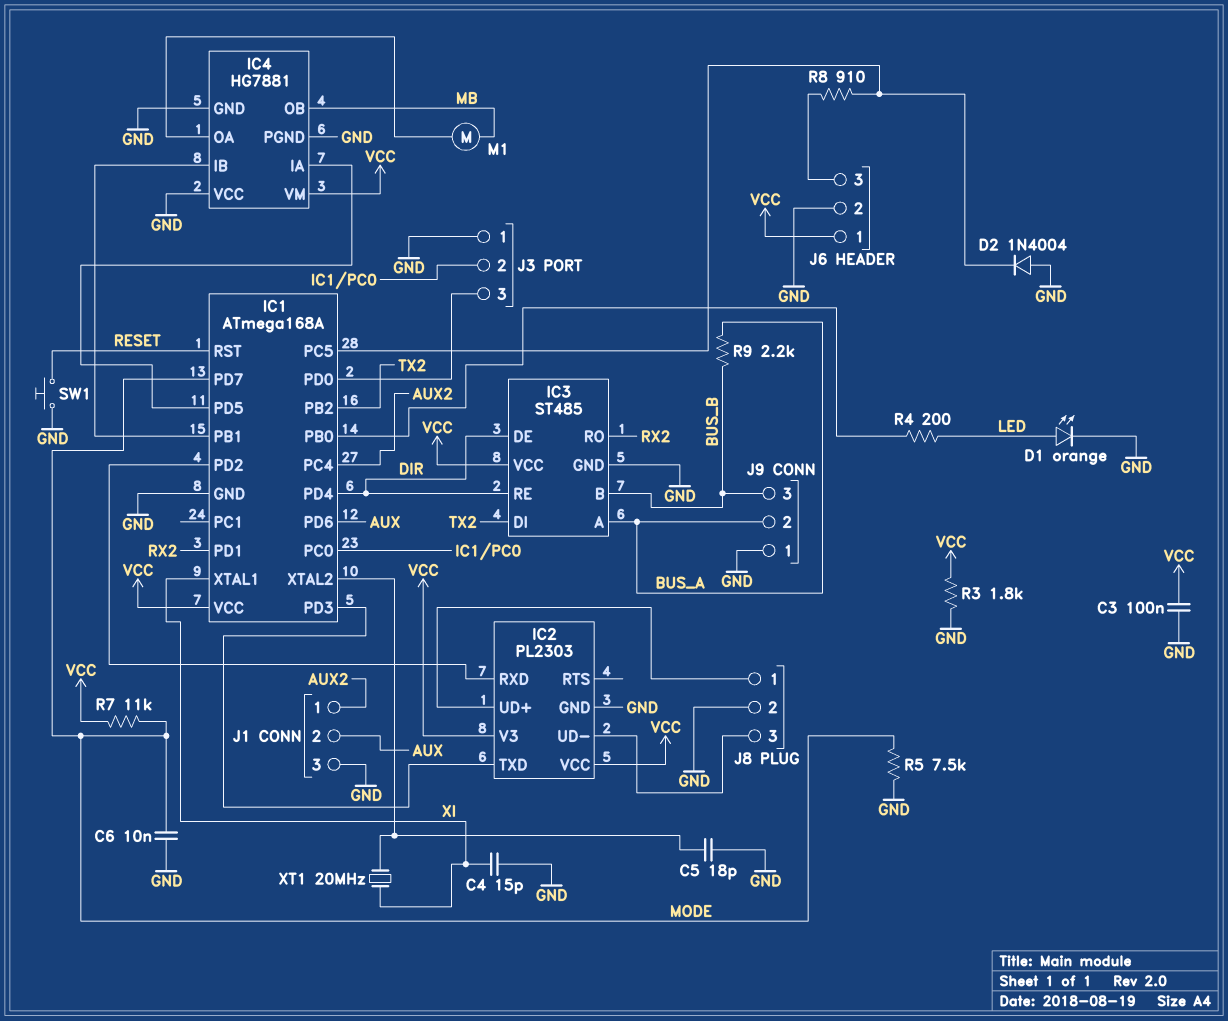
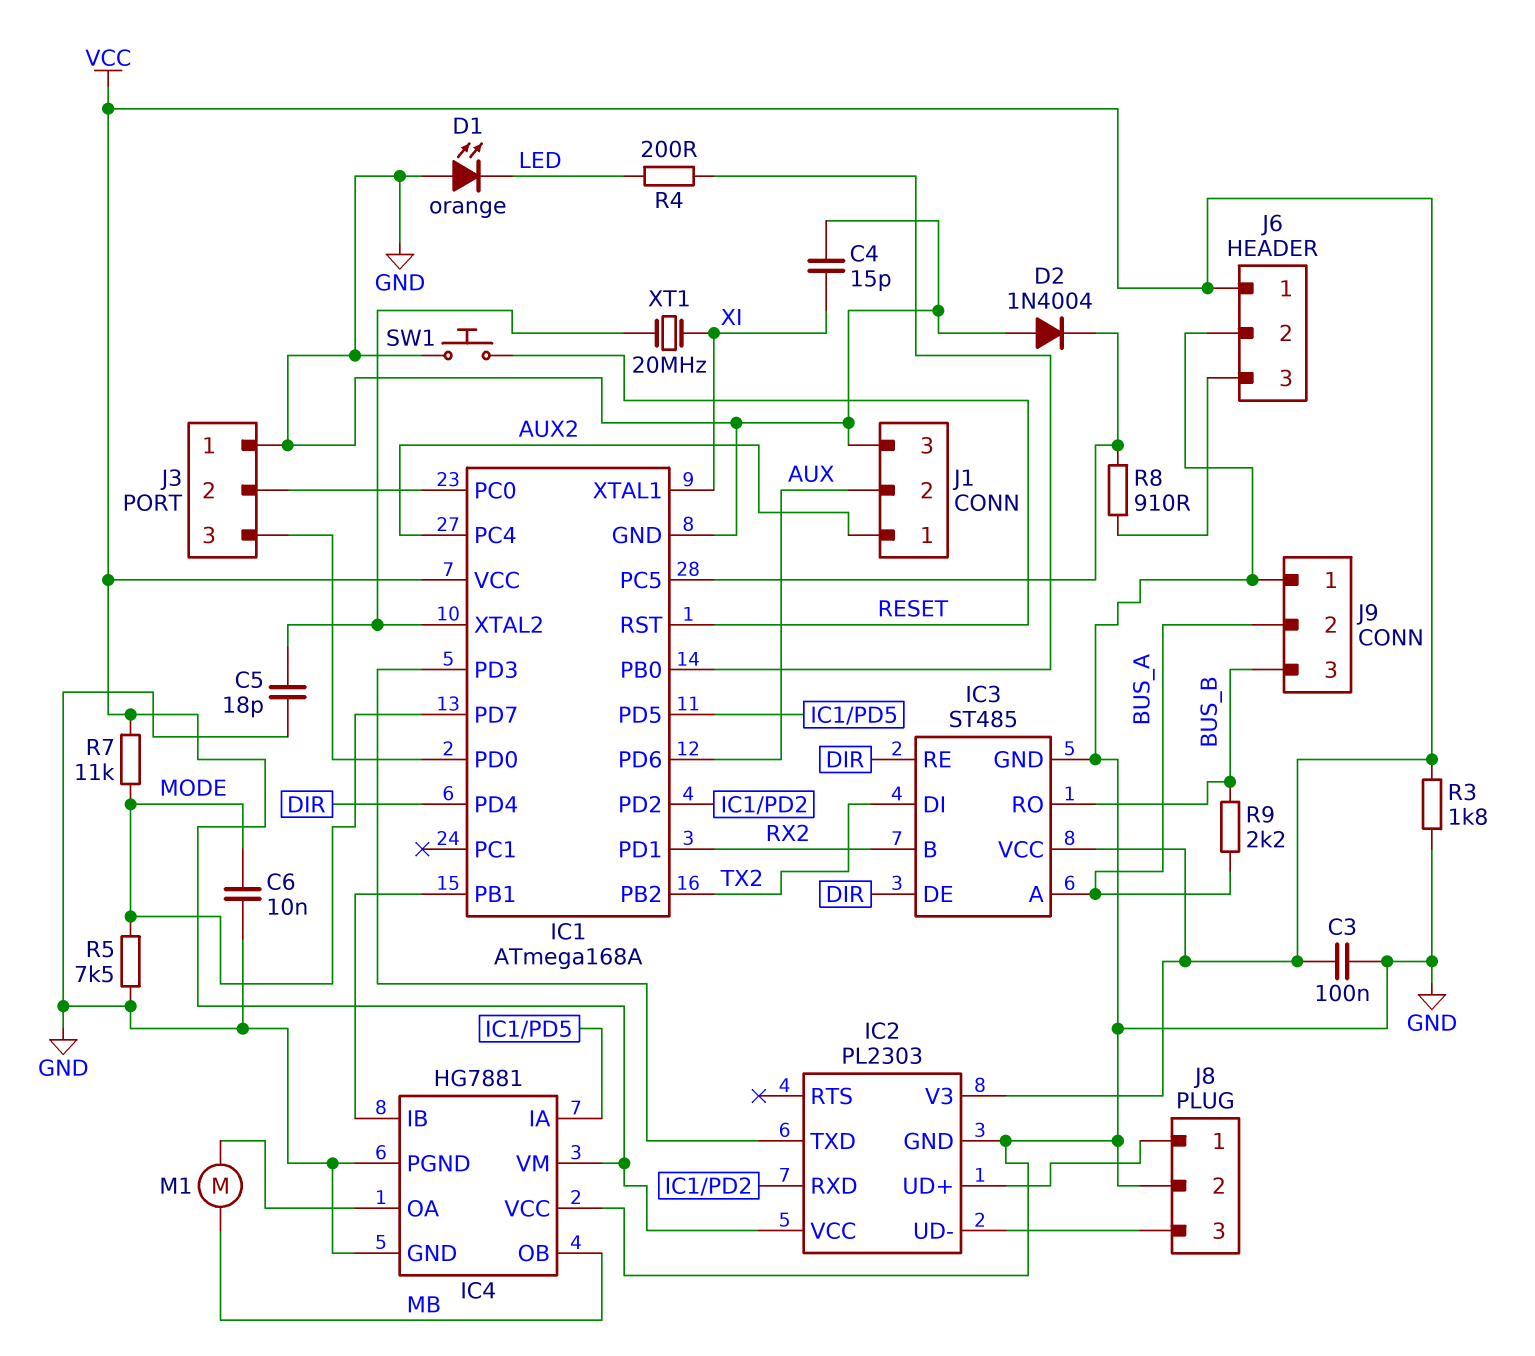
D1: LED orange (A LED, K GND) -> LED orange (A GND, K LED)
IC3 pin B: BUS_B -> RX2
IC3 pin RO: RX2 -> BUS_B

